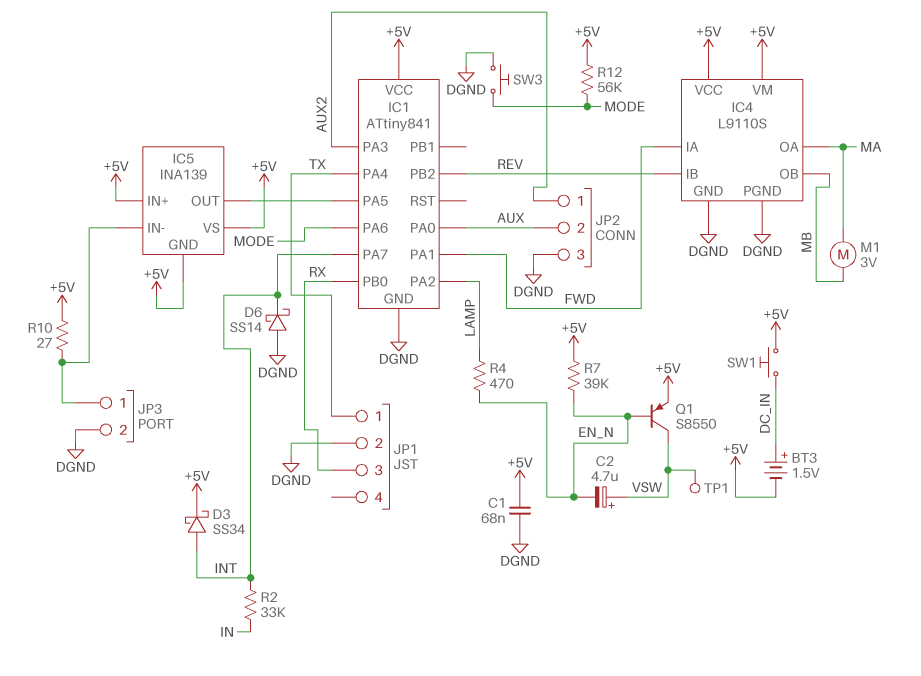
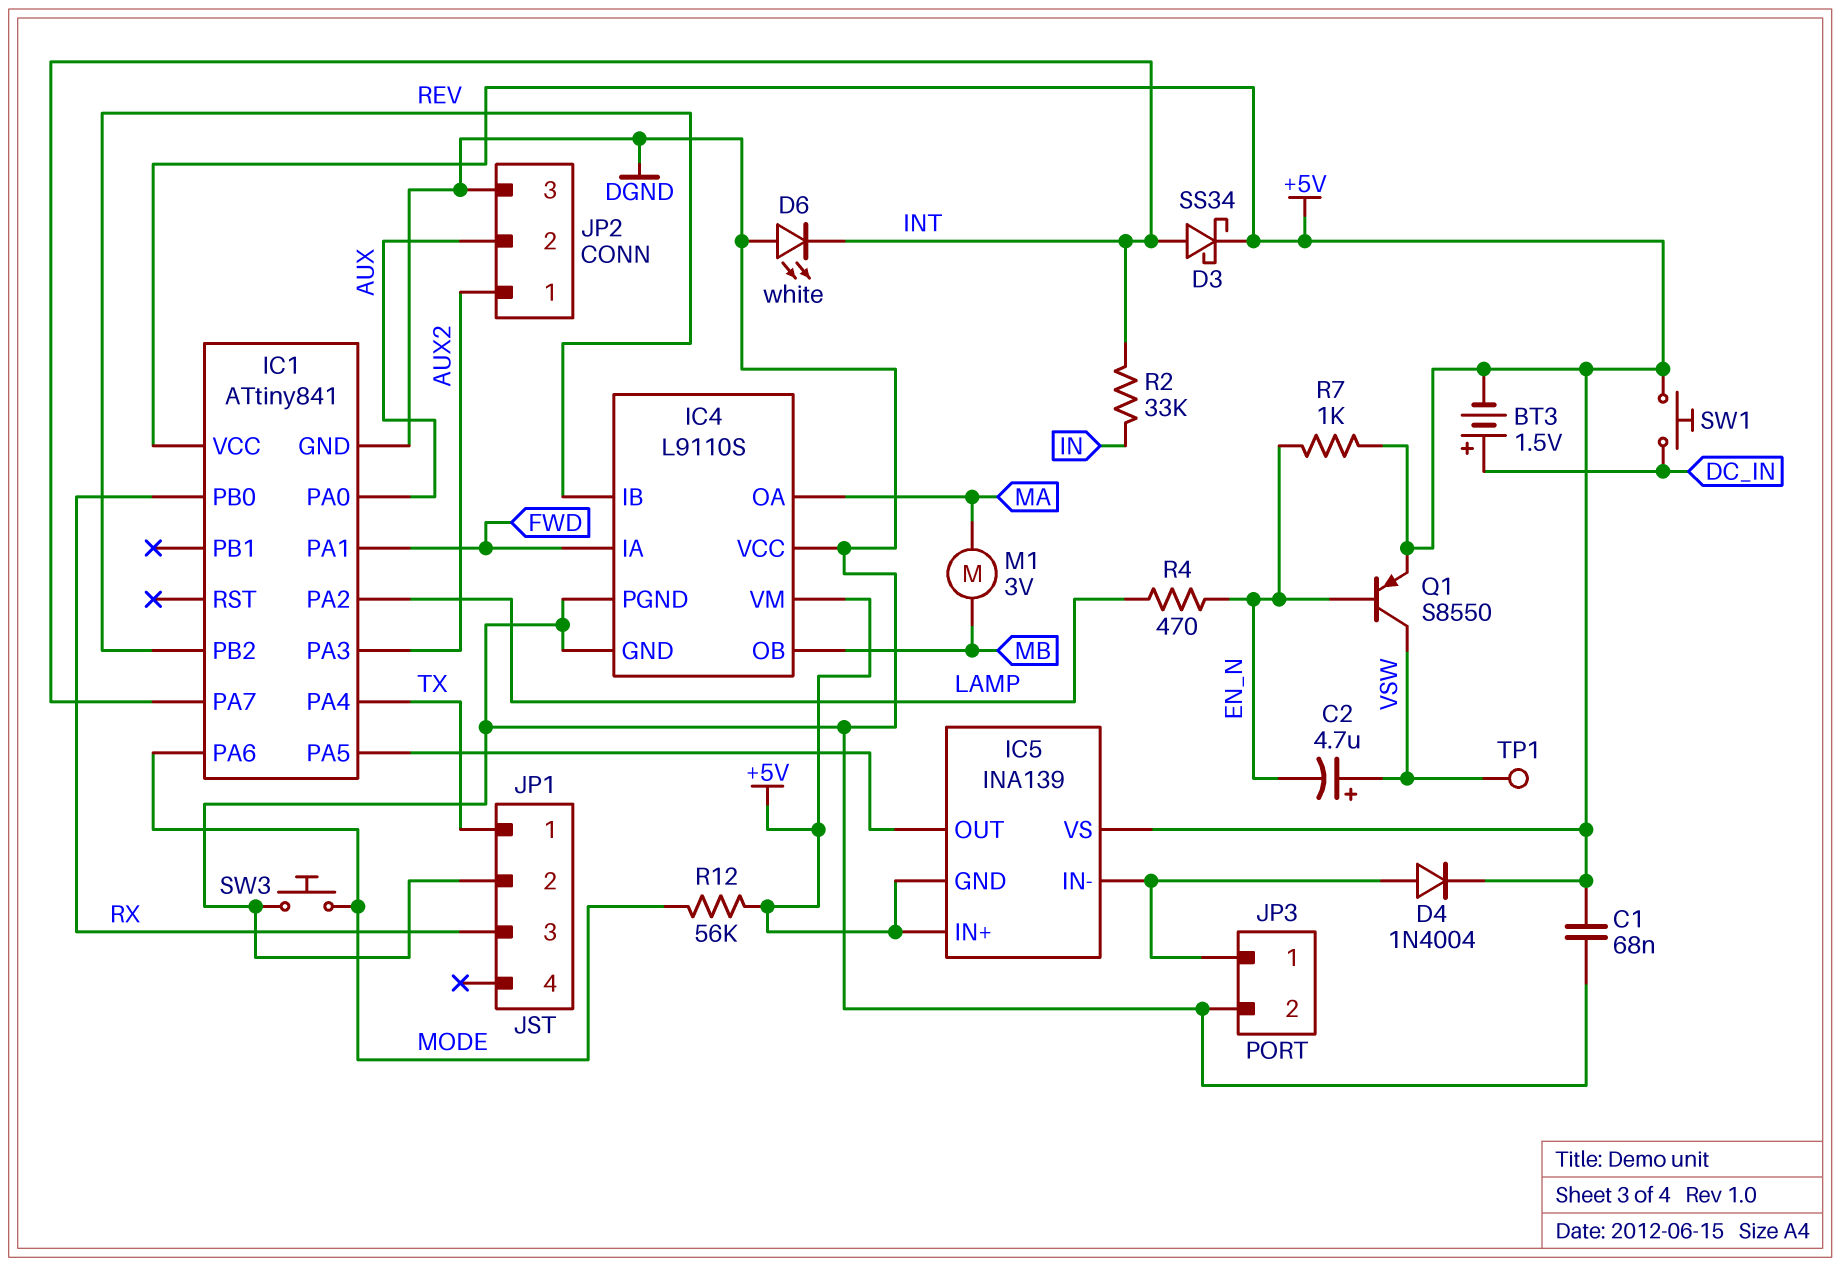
D4: none -> diode 1N4004 (A IC5/IN-, K +5V)
D6: schottky SS14 (A DGND, K INT) -> LED white (A DGND, K INT)
IC4 pin VCC: +5V -> DGND
R7: 39k (+5V, EN_N) -> 1k (+5V, EN_N)
R10: 27 (+5V, IC5/IN-) -> none

